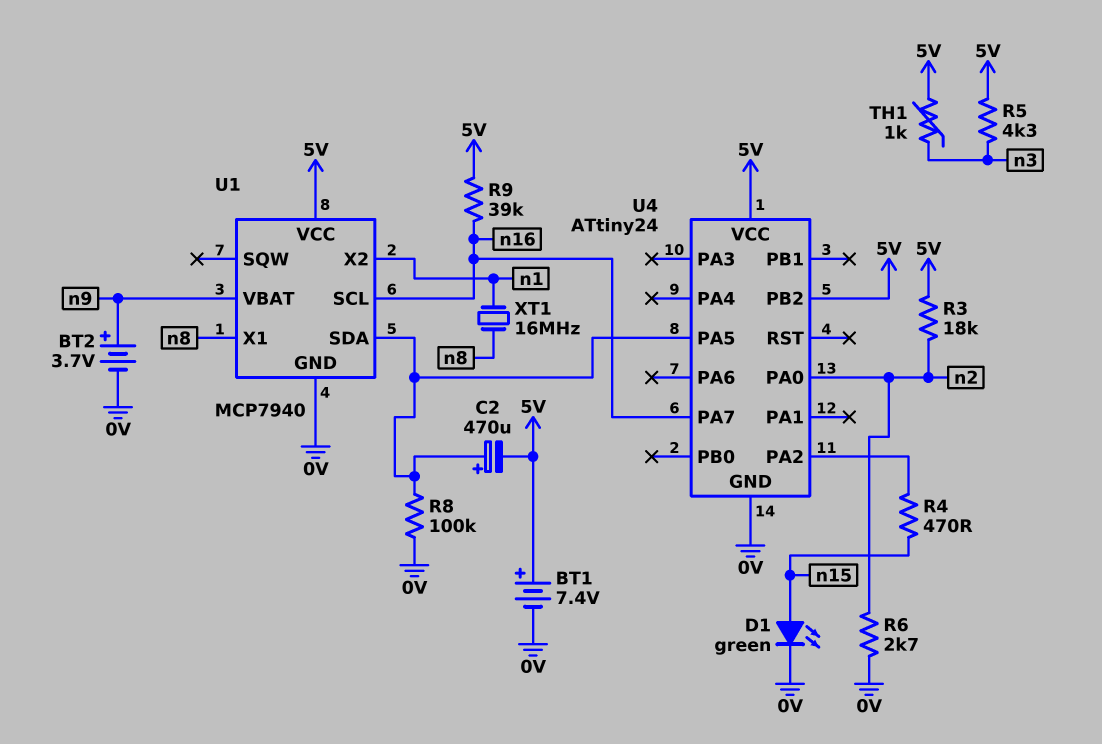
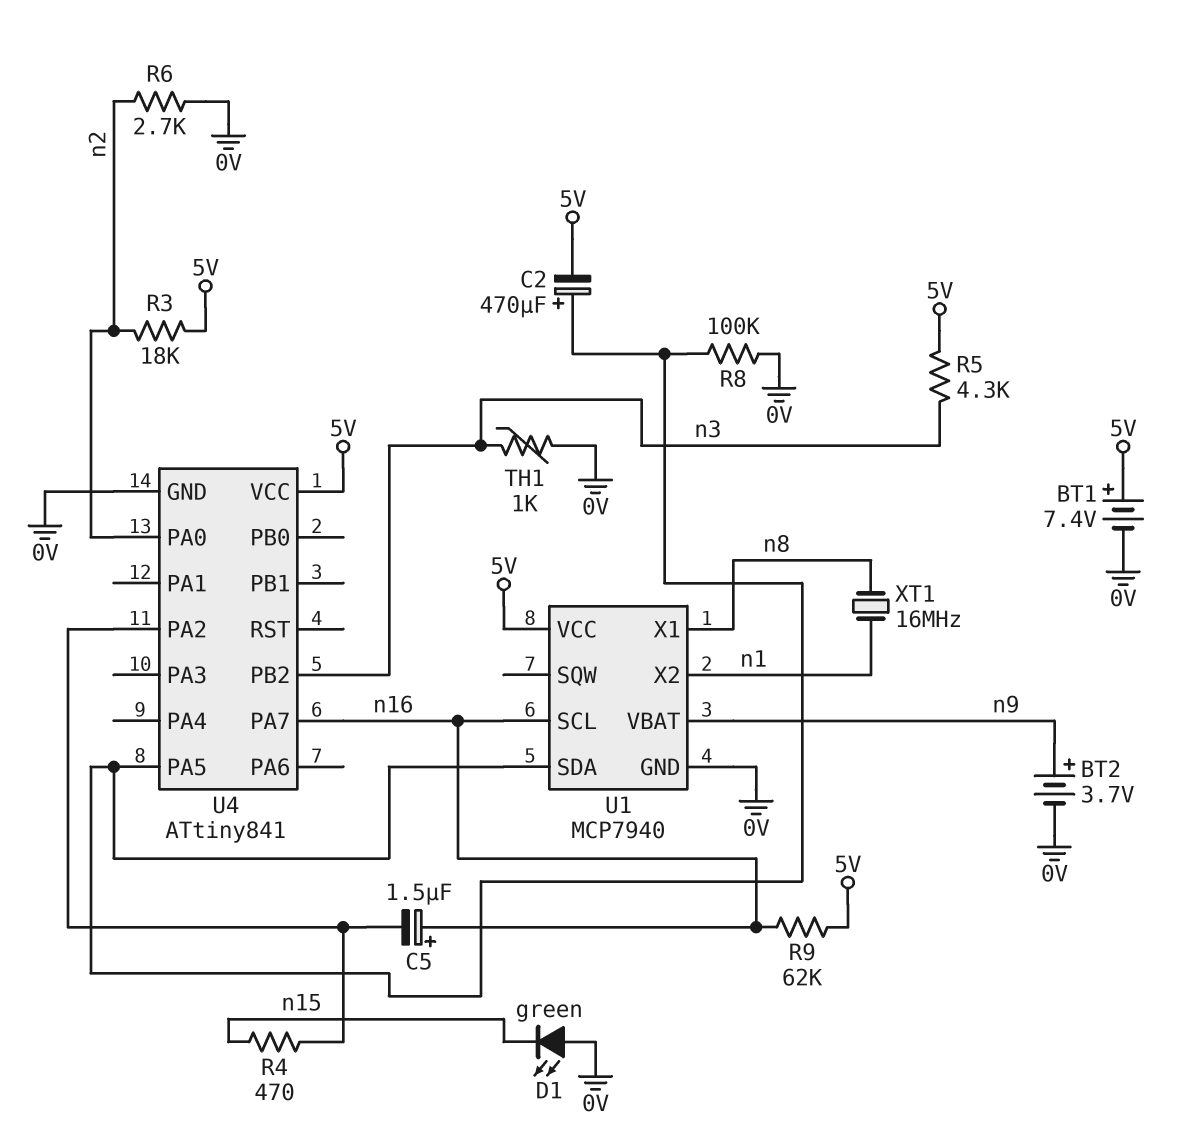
C5: none -> 1.5uF (plus n16, minus U4/PA2)
D1: LED green (A n15, K 0V) -> LED green (A 0V, K n15)
R9: 39k (5V, n16) -> 62k (5V, n16)
TH1: 1k (5V, n3) -> 1k (0V, n3)
U4: ATtiny24 -> ATtiny841
U4 pin PB2: 5V -> n3

